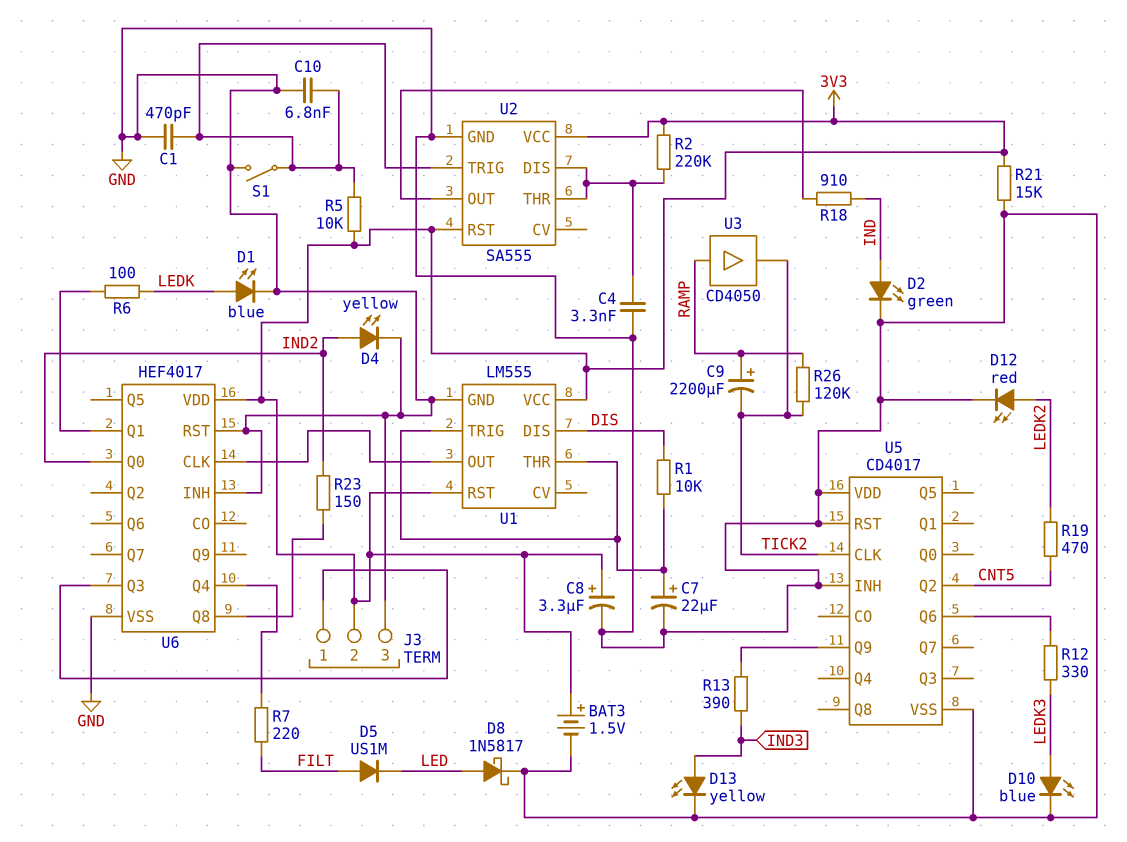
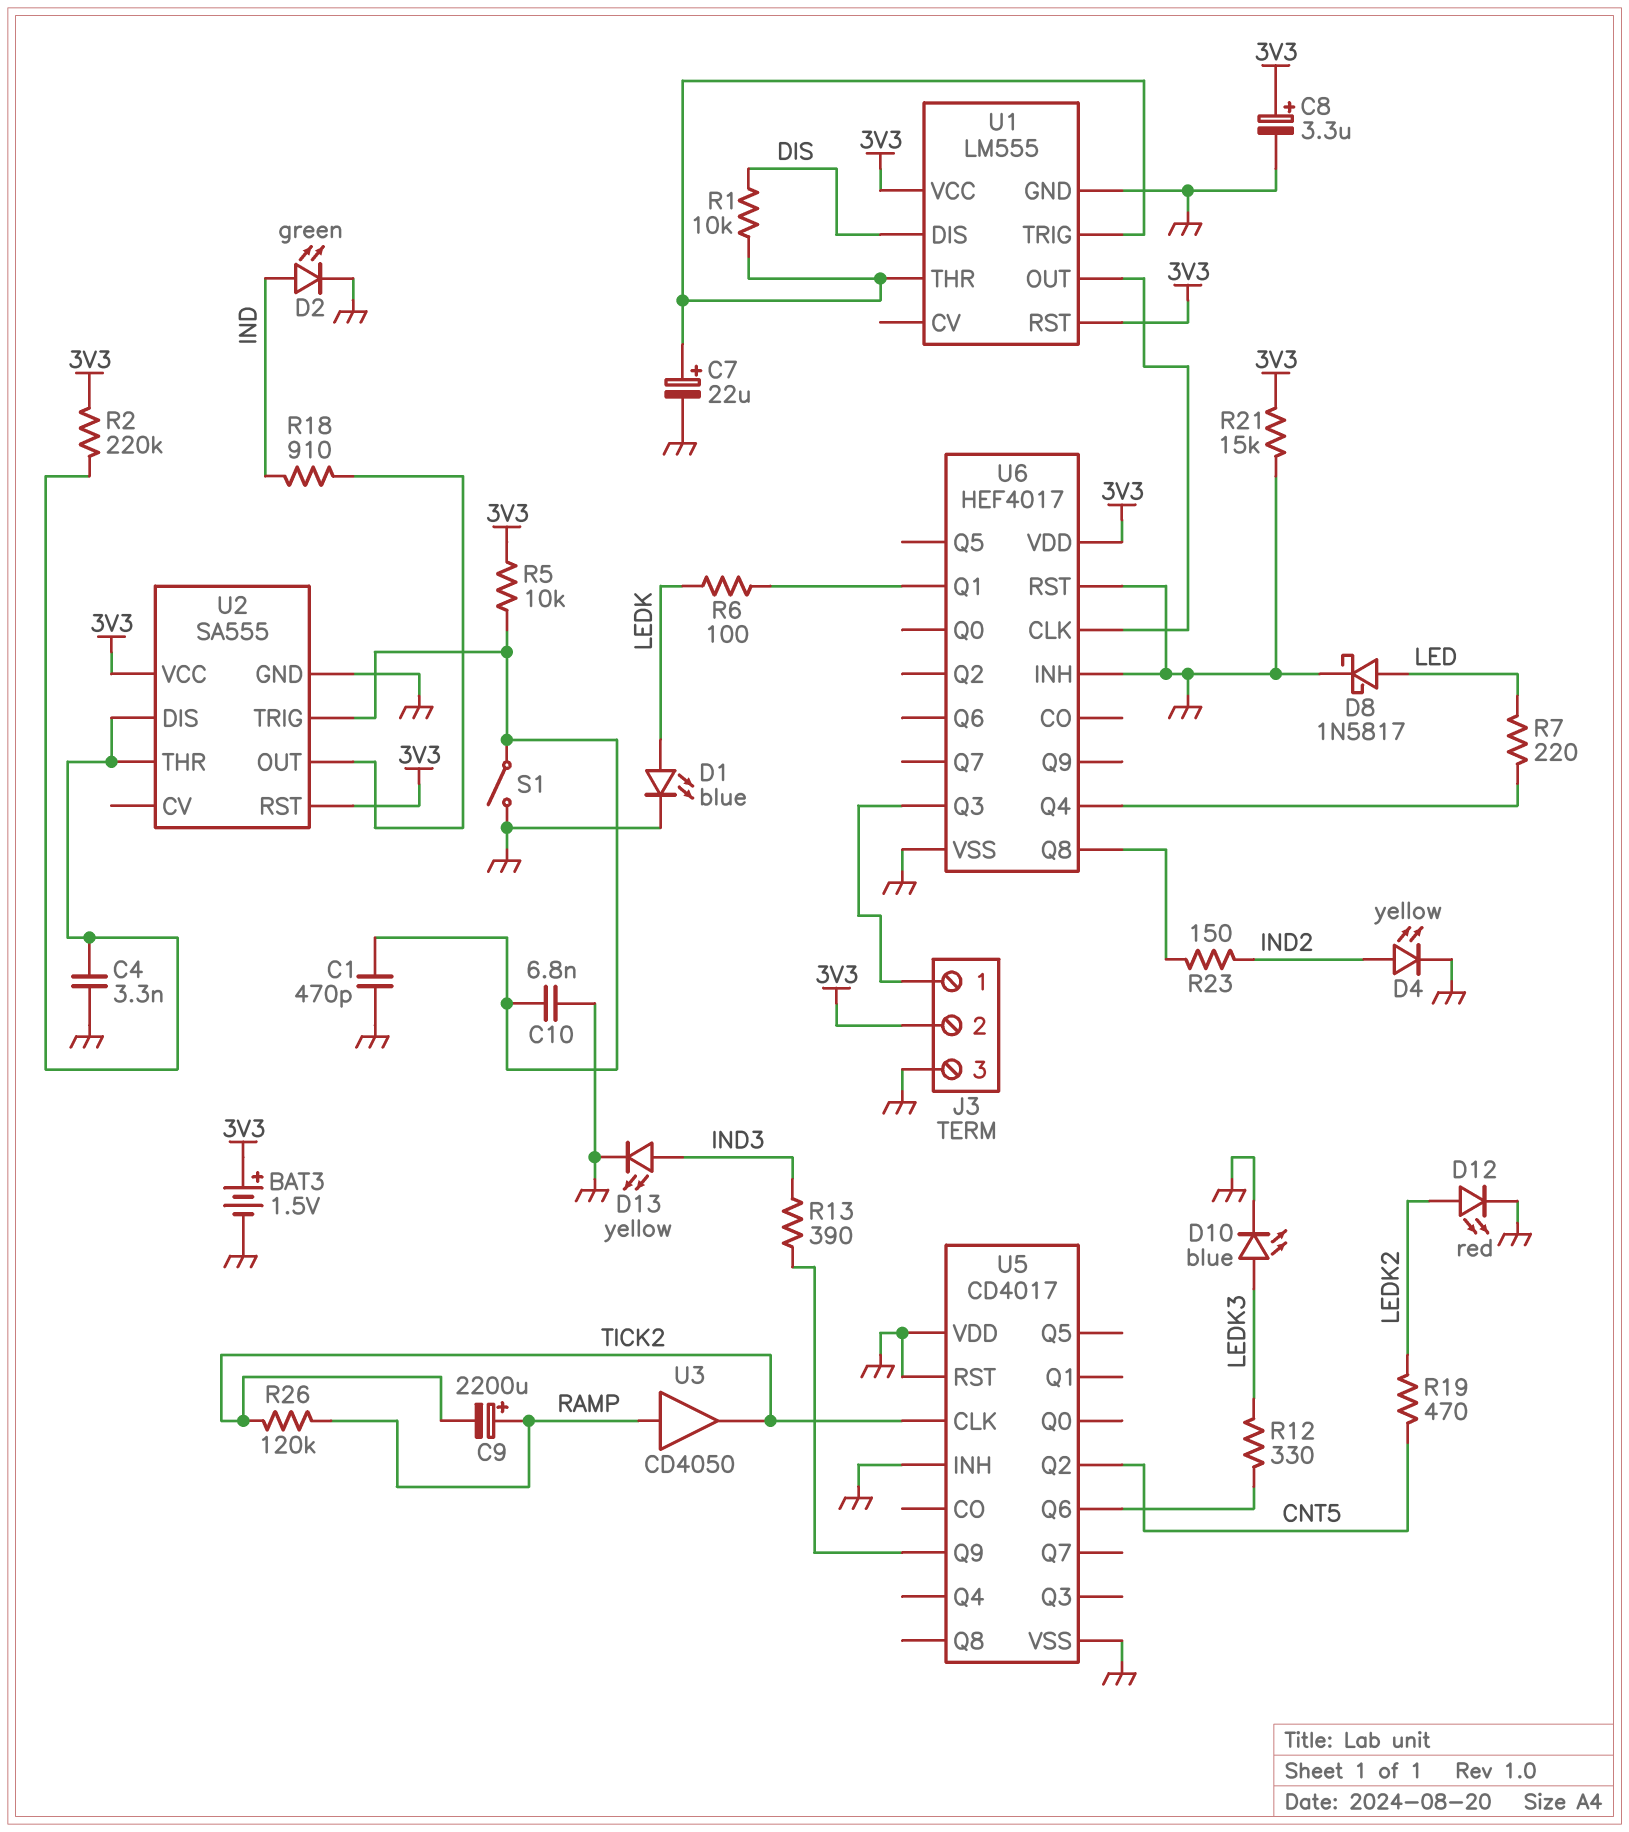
D5: diode US1M (A FILT, K LED) -> none
R7: 220 (FILT, U6/Q4) -> 220 (LED, U6/Q4)
U6 pin Q0: IND2 -> none

